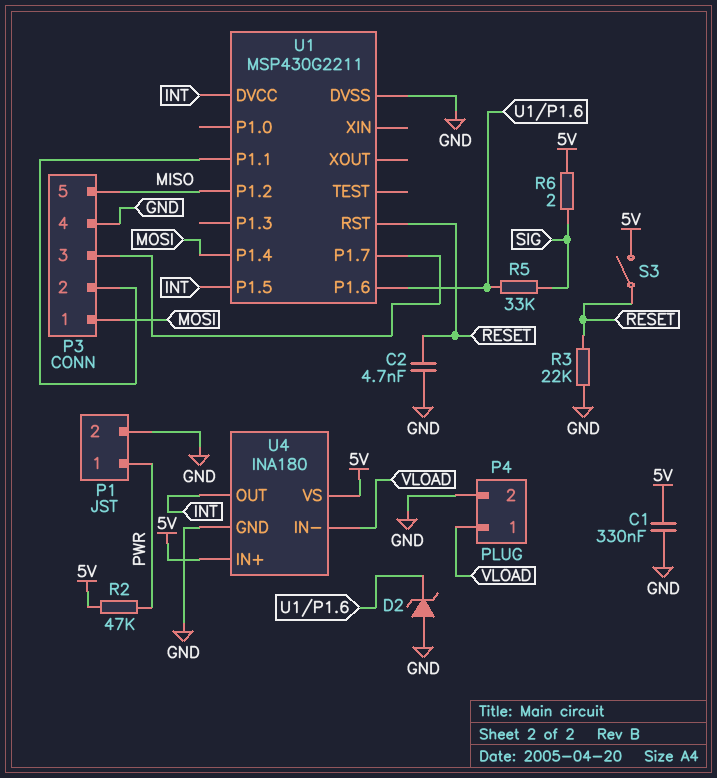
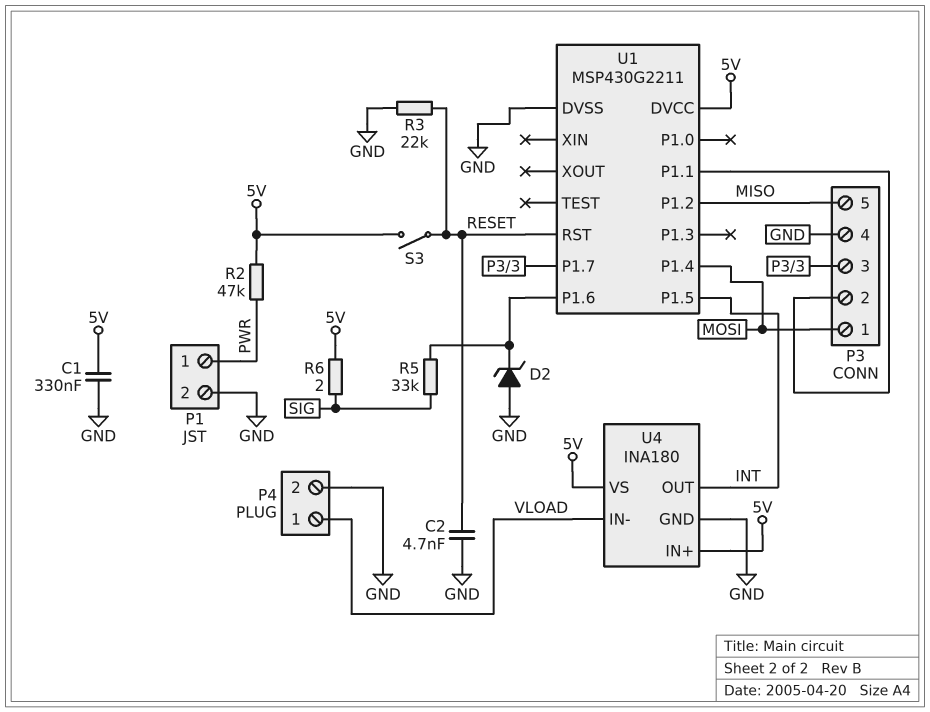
U1 pin DVCC: INT -> 5V

